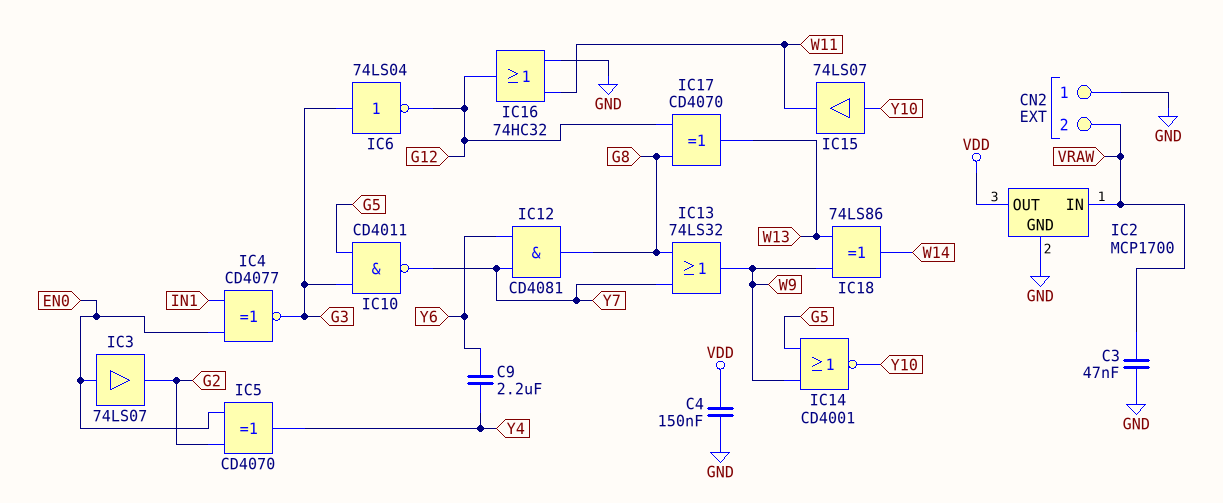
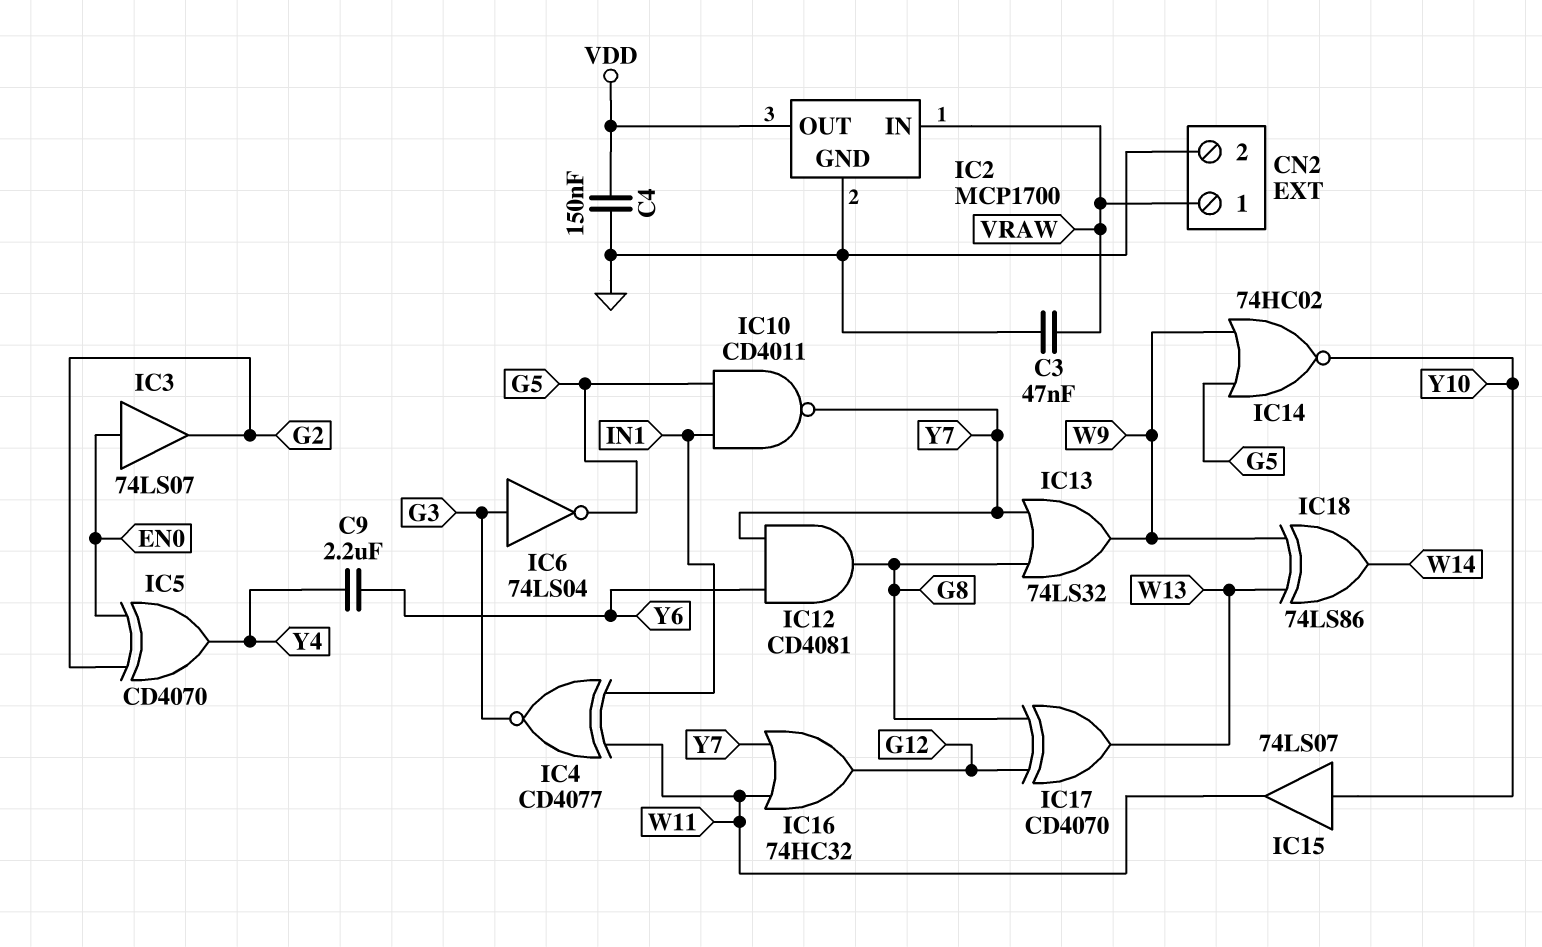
CN2 pin 1: GND -> VRAW
CN2 pin 2: VRAW -> GND
IC4: XNOR CD4077 (in EN0, in IN1, out G3) -> XNOR CD4077 (in IN1, in W11, out G3)
IC6: NOT 74LS04 (in G3, out G12) -> NOT 74LS04 (in G3, out G5)
IC10: NAND CD4011 (in G3, in G5, out Y7) -> NAND CD4011 (in G5, in IN1, out Y7)
IC14: NOR CD4001 (in G5, in W9, out Y10) -> NOR 74HC02 (in G5, in W9, out Y10)
IC16: OR 74HC32 (in GND, in W11, out G12) -> OR 74HC32 (in W11, in Y7, out G12)

